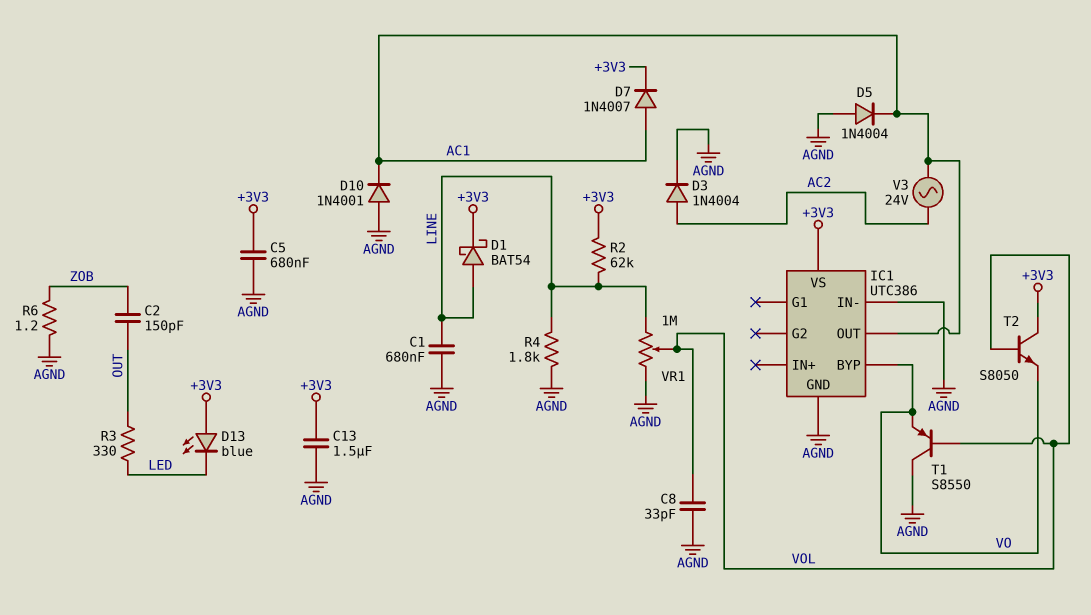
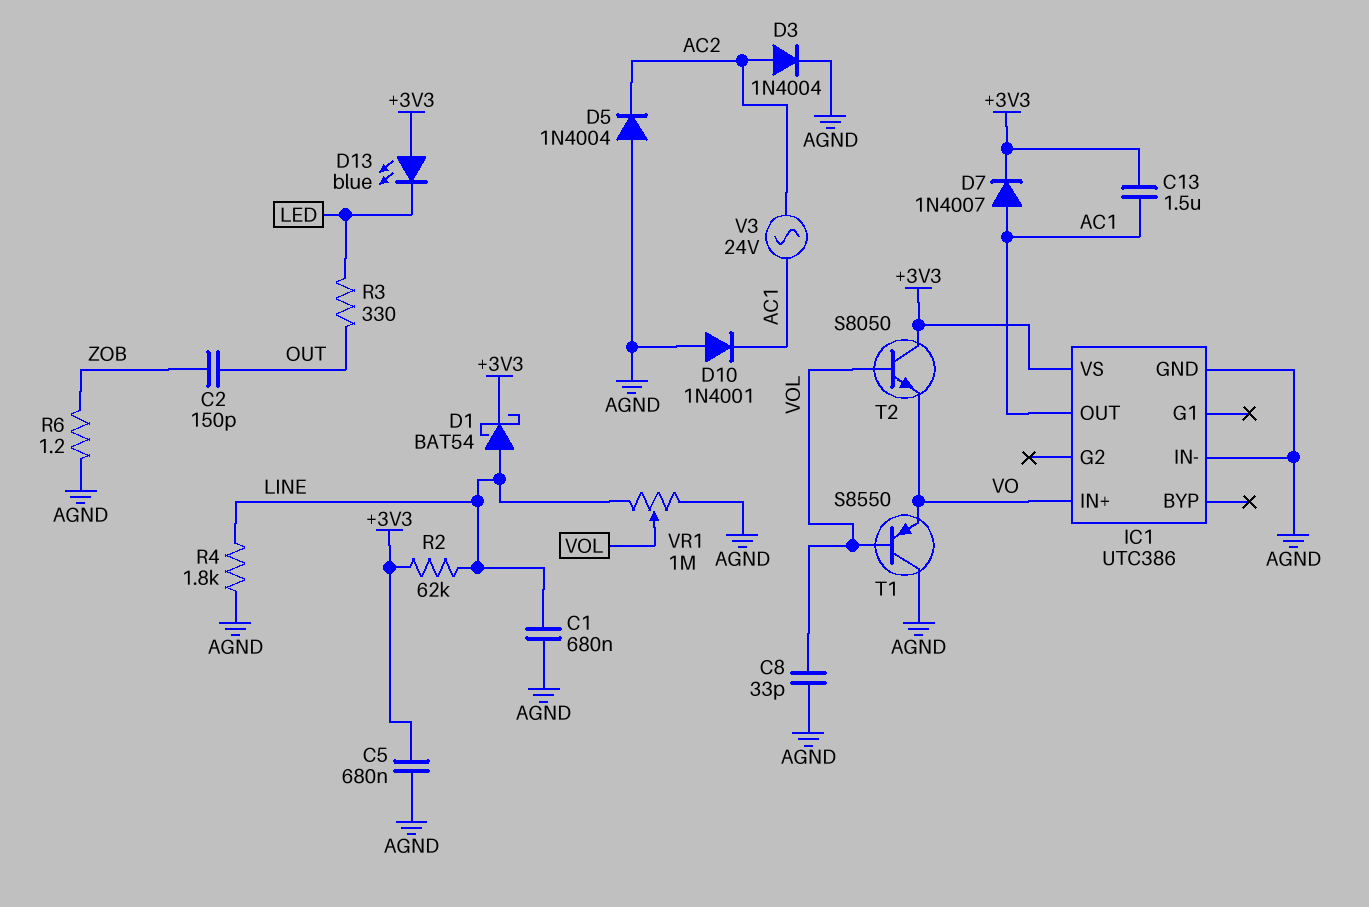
C13: 1.5uF (+3V3, AGND) -> 1.5uF (+3V3, AC1)
D5: diode 1N4004 (A AGND, K AC1) -> diode 1N4004 (A AGND, K AC2)
IC1 pin BYP: VO -> none
IC1 pin IN+: none -> VO

